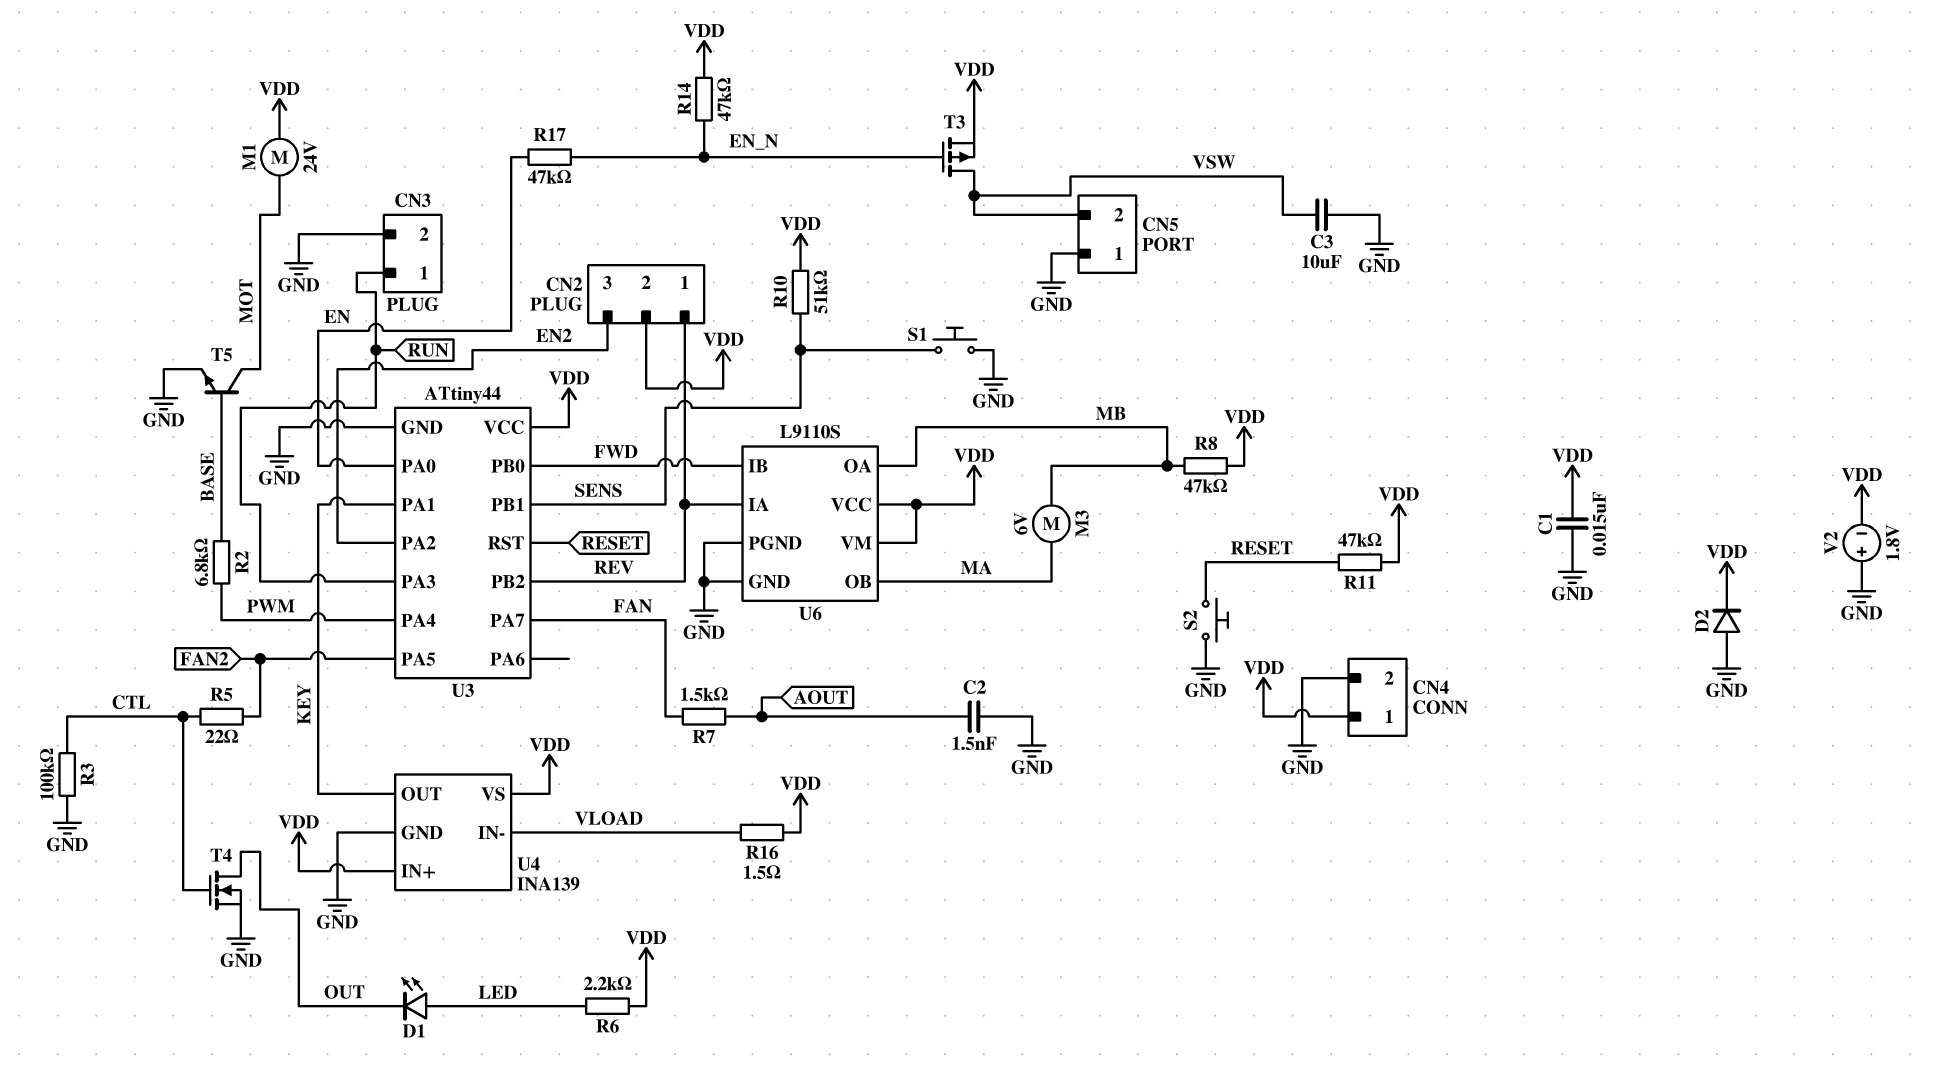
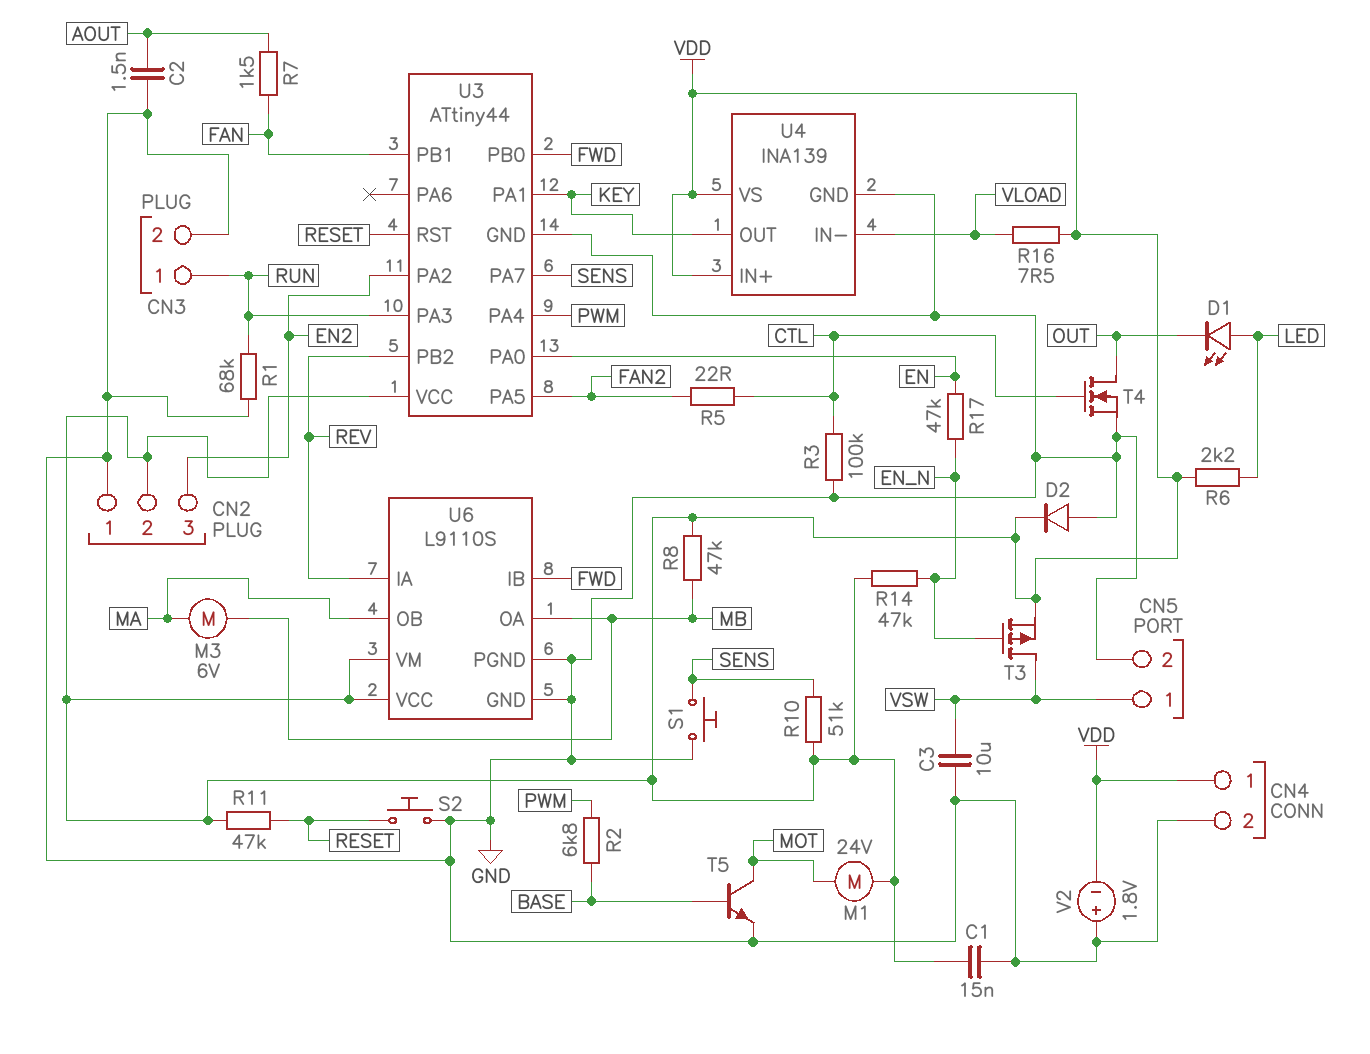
CN2 pin 1: REV -> GND
CN5 pin 1: GND -> VSW
CN5 pin 2: VSW -> GND
R1: none -> 68k (GND, RUN)
R16: 1.5 (VDD, VLOAD) -> 7.5 (VDD, VLOAD)
U3 pin PA7: FAN -> SENS
U3 pin PB1: SENS -> FAN

